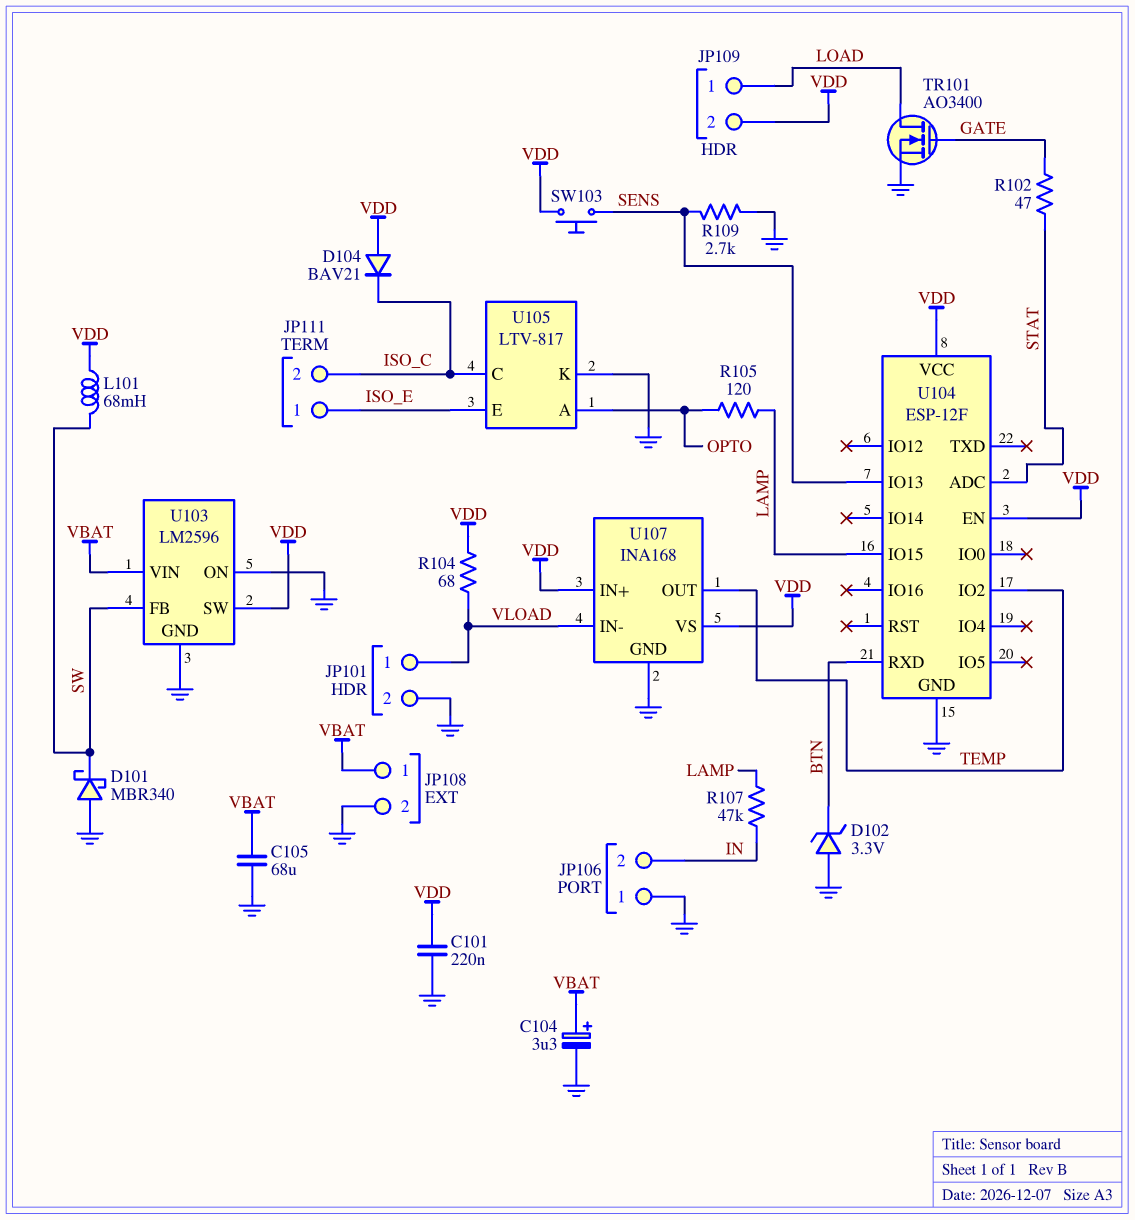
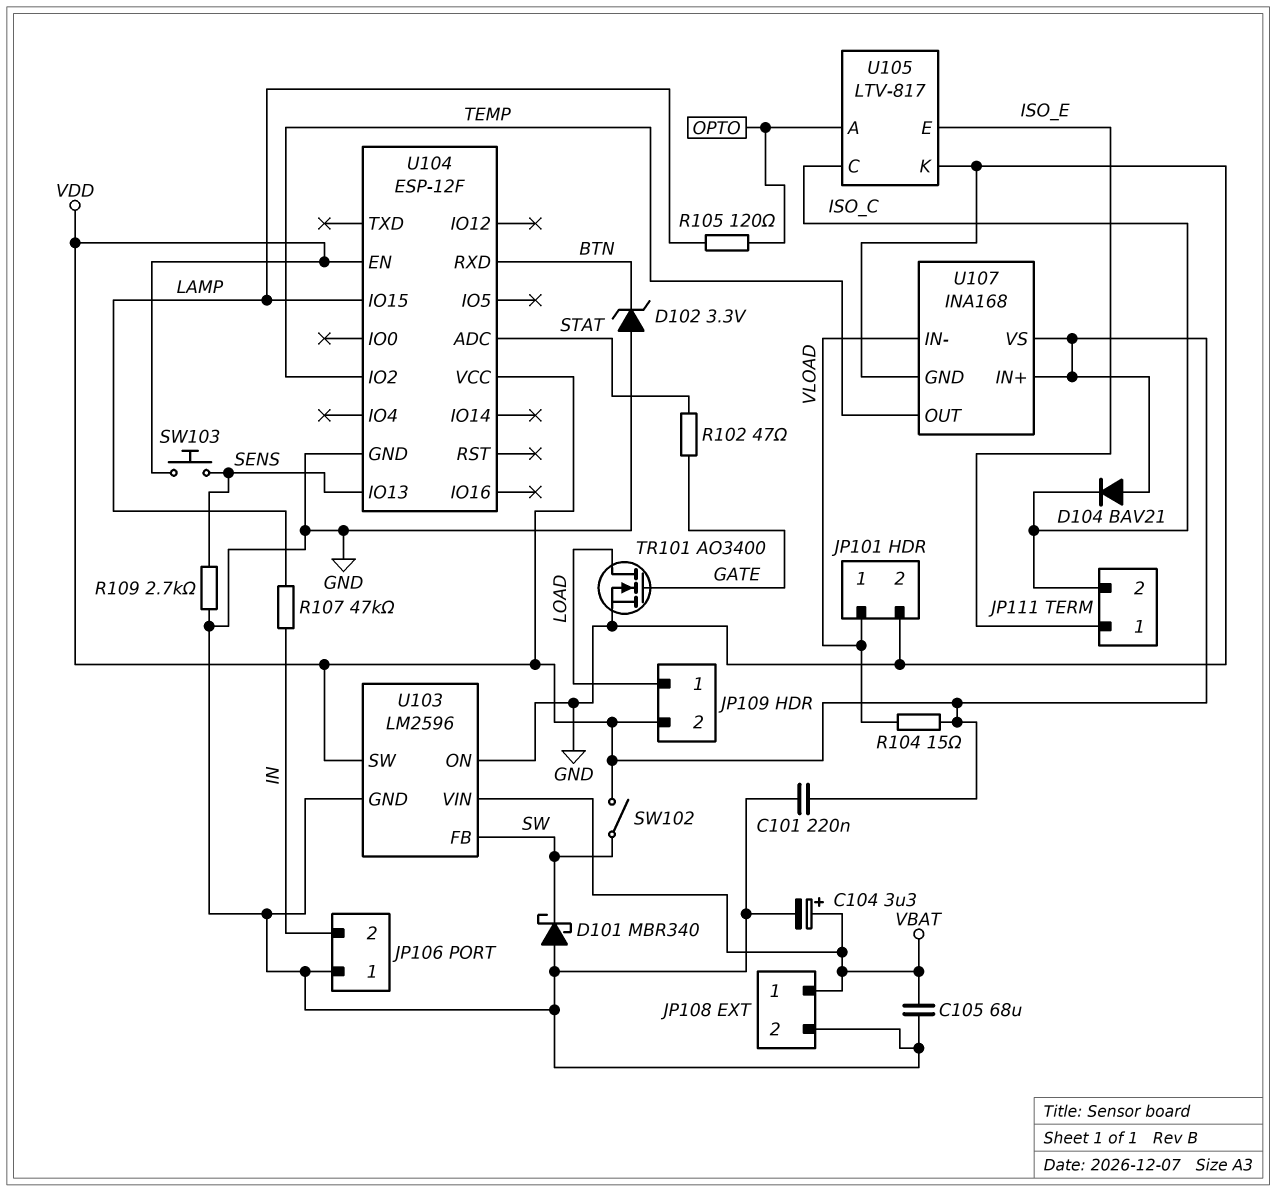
L101: 68mH (SW, VDD) -> none
R104: 68 (VDD, VLOAD) -> 15 (VDD, VLOAD)
SW102: none -> switch (SW, VDD)

